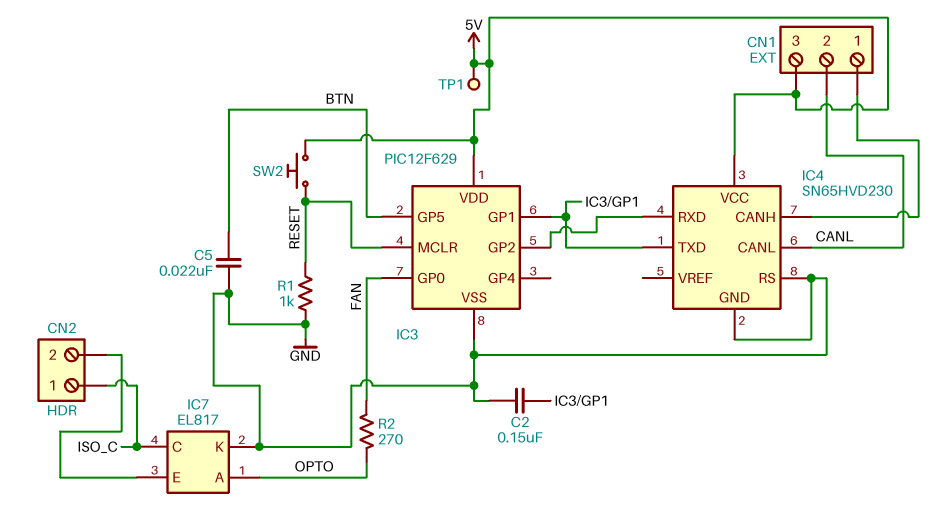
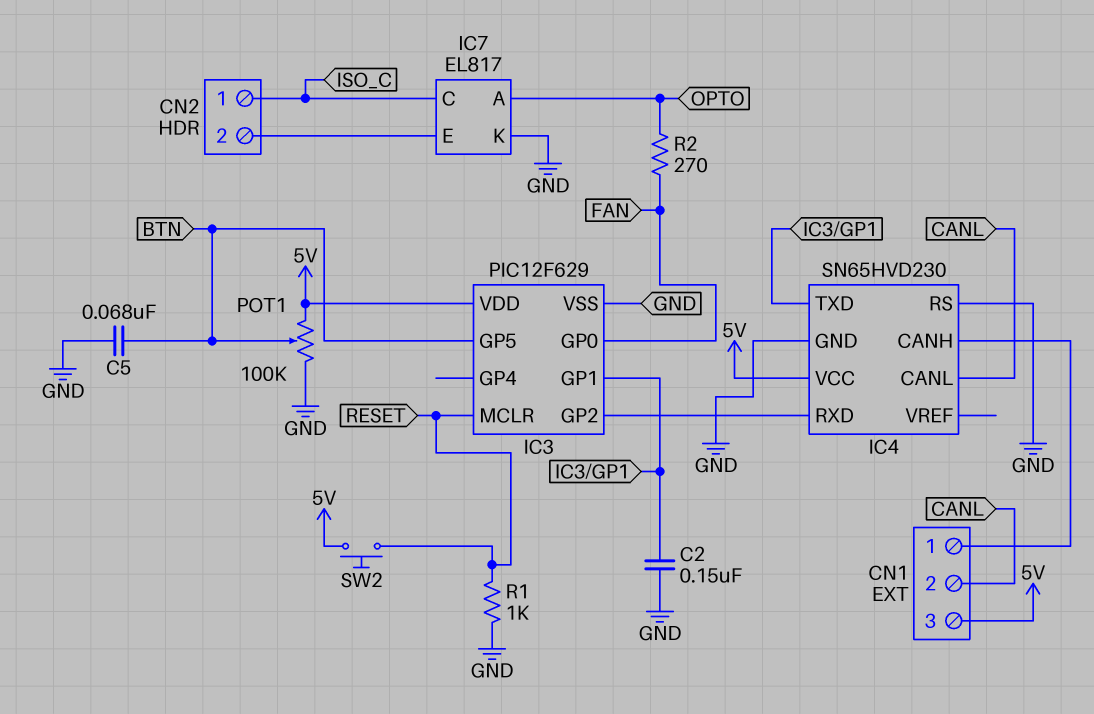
C5: 22nF (BTN, GND) -> 68nF (BTN, GND)
POT1: none -> 100k (5V, GND, wiper BTN)
TP1: test point (5V) -> none

